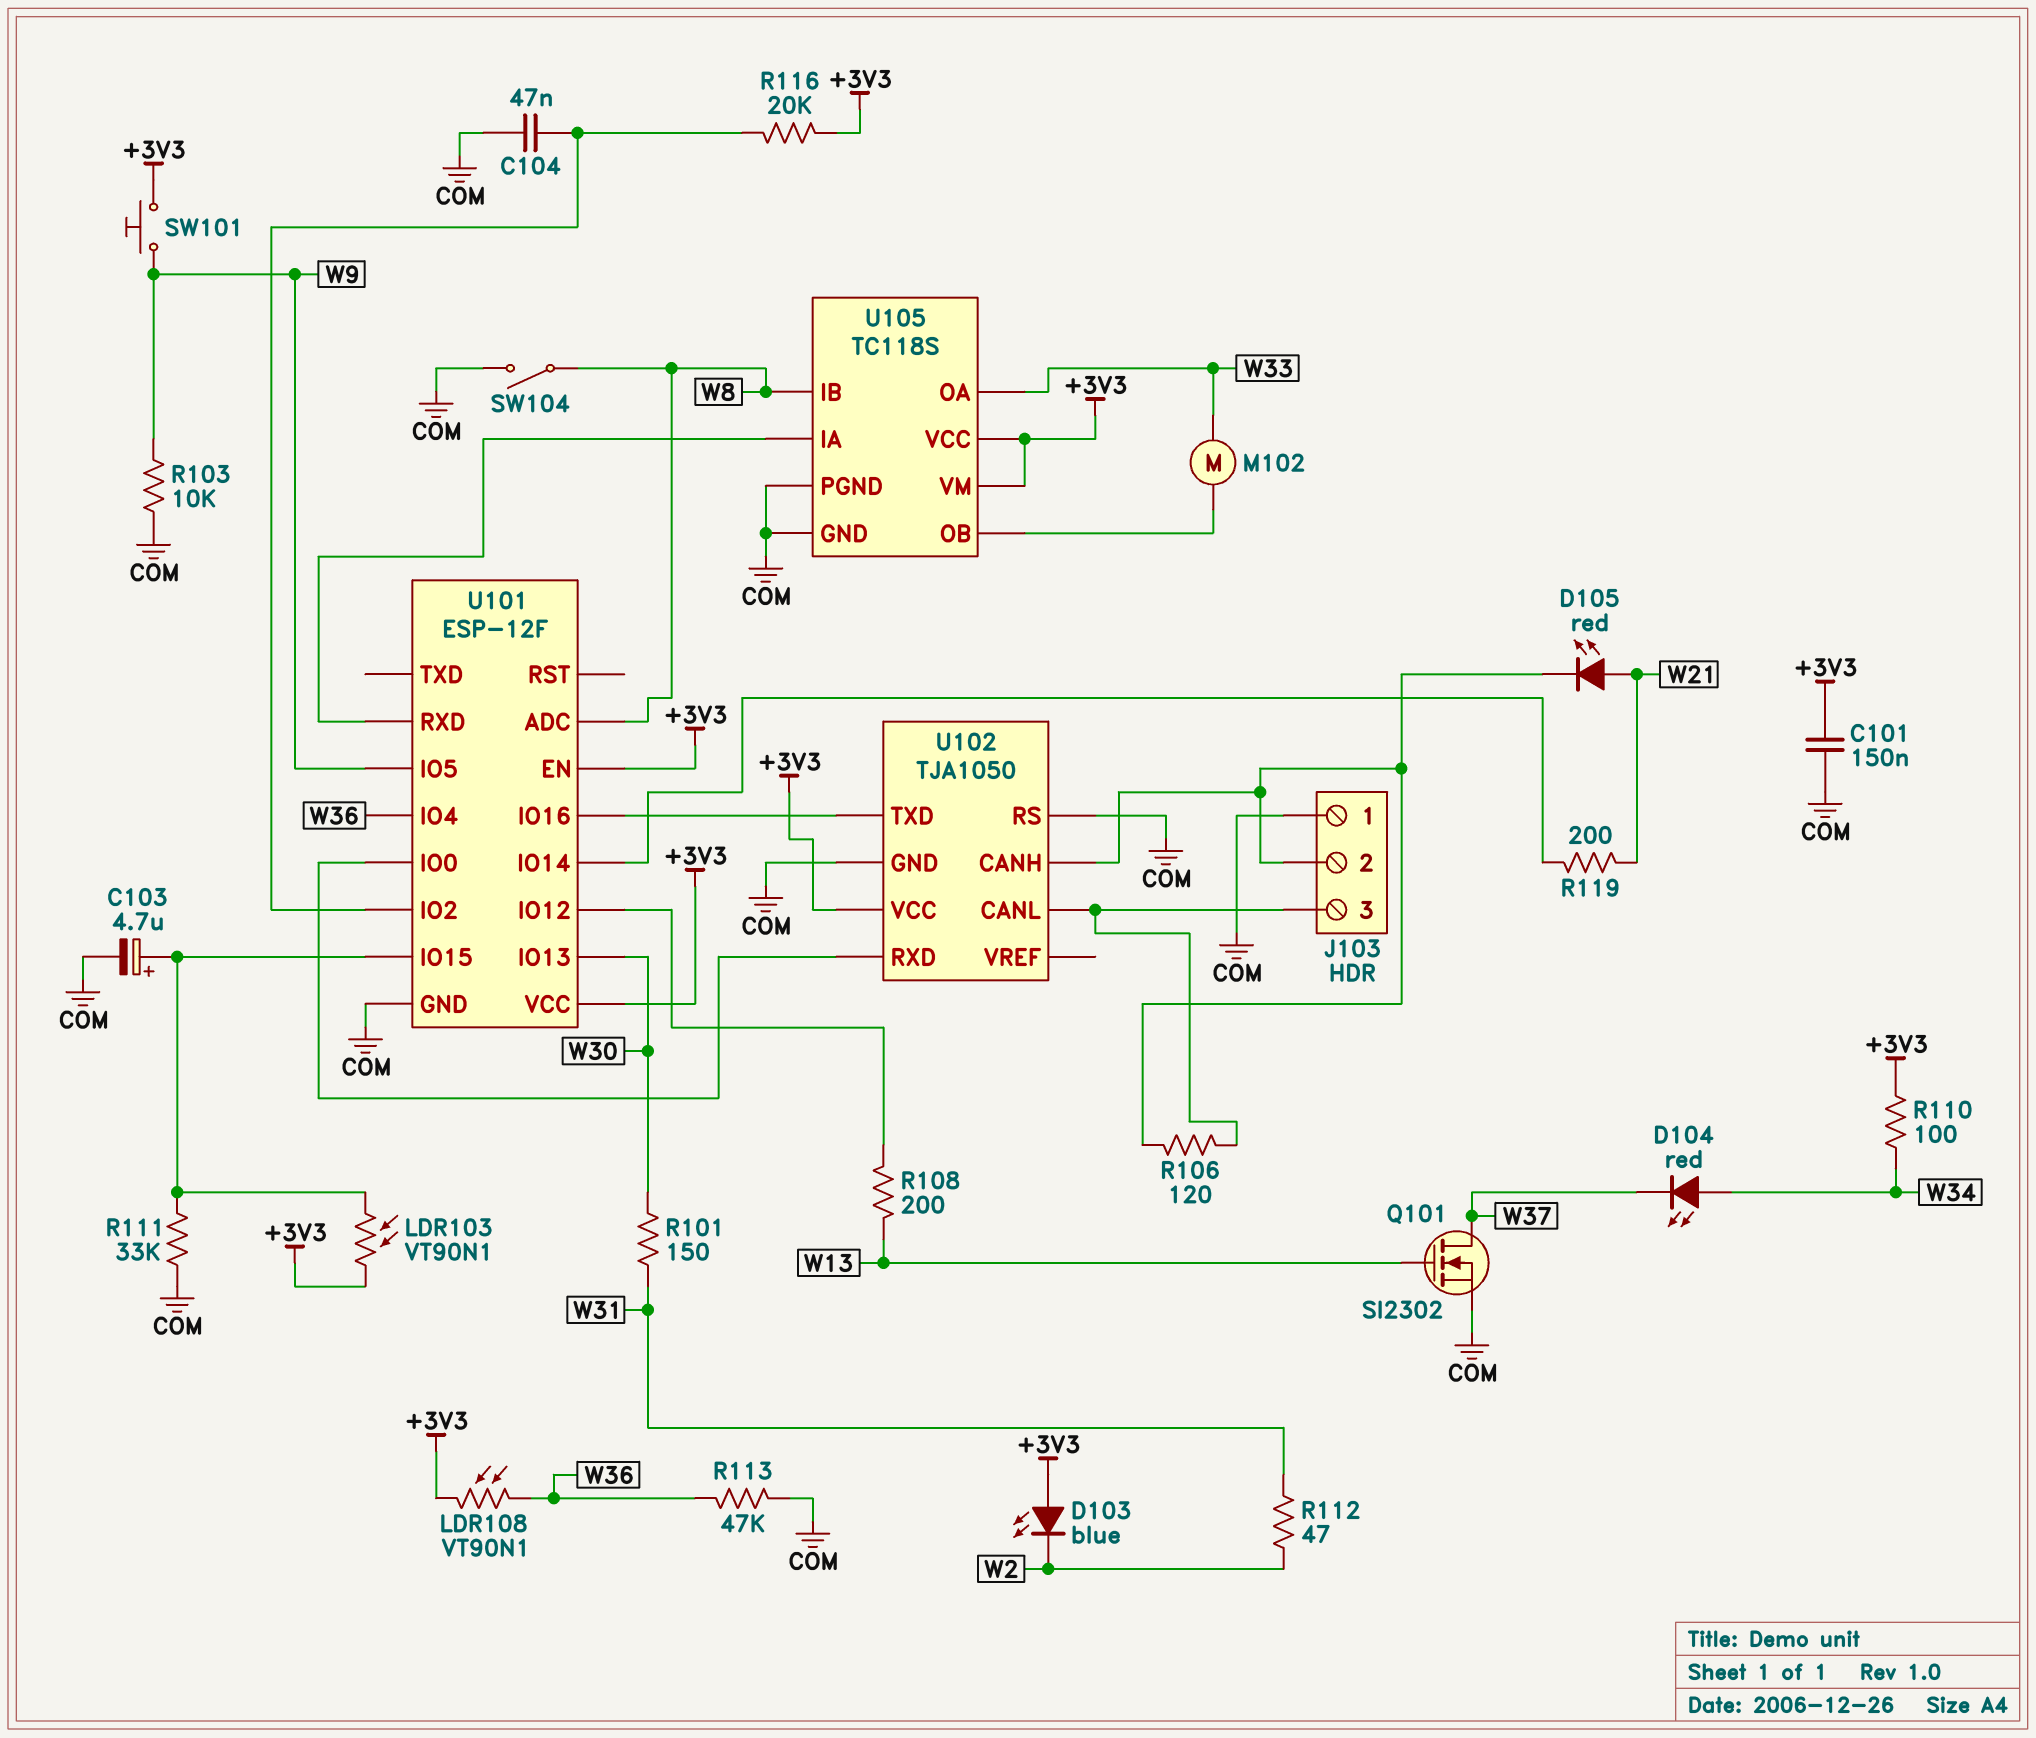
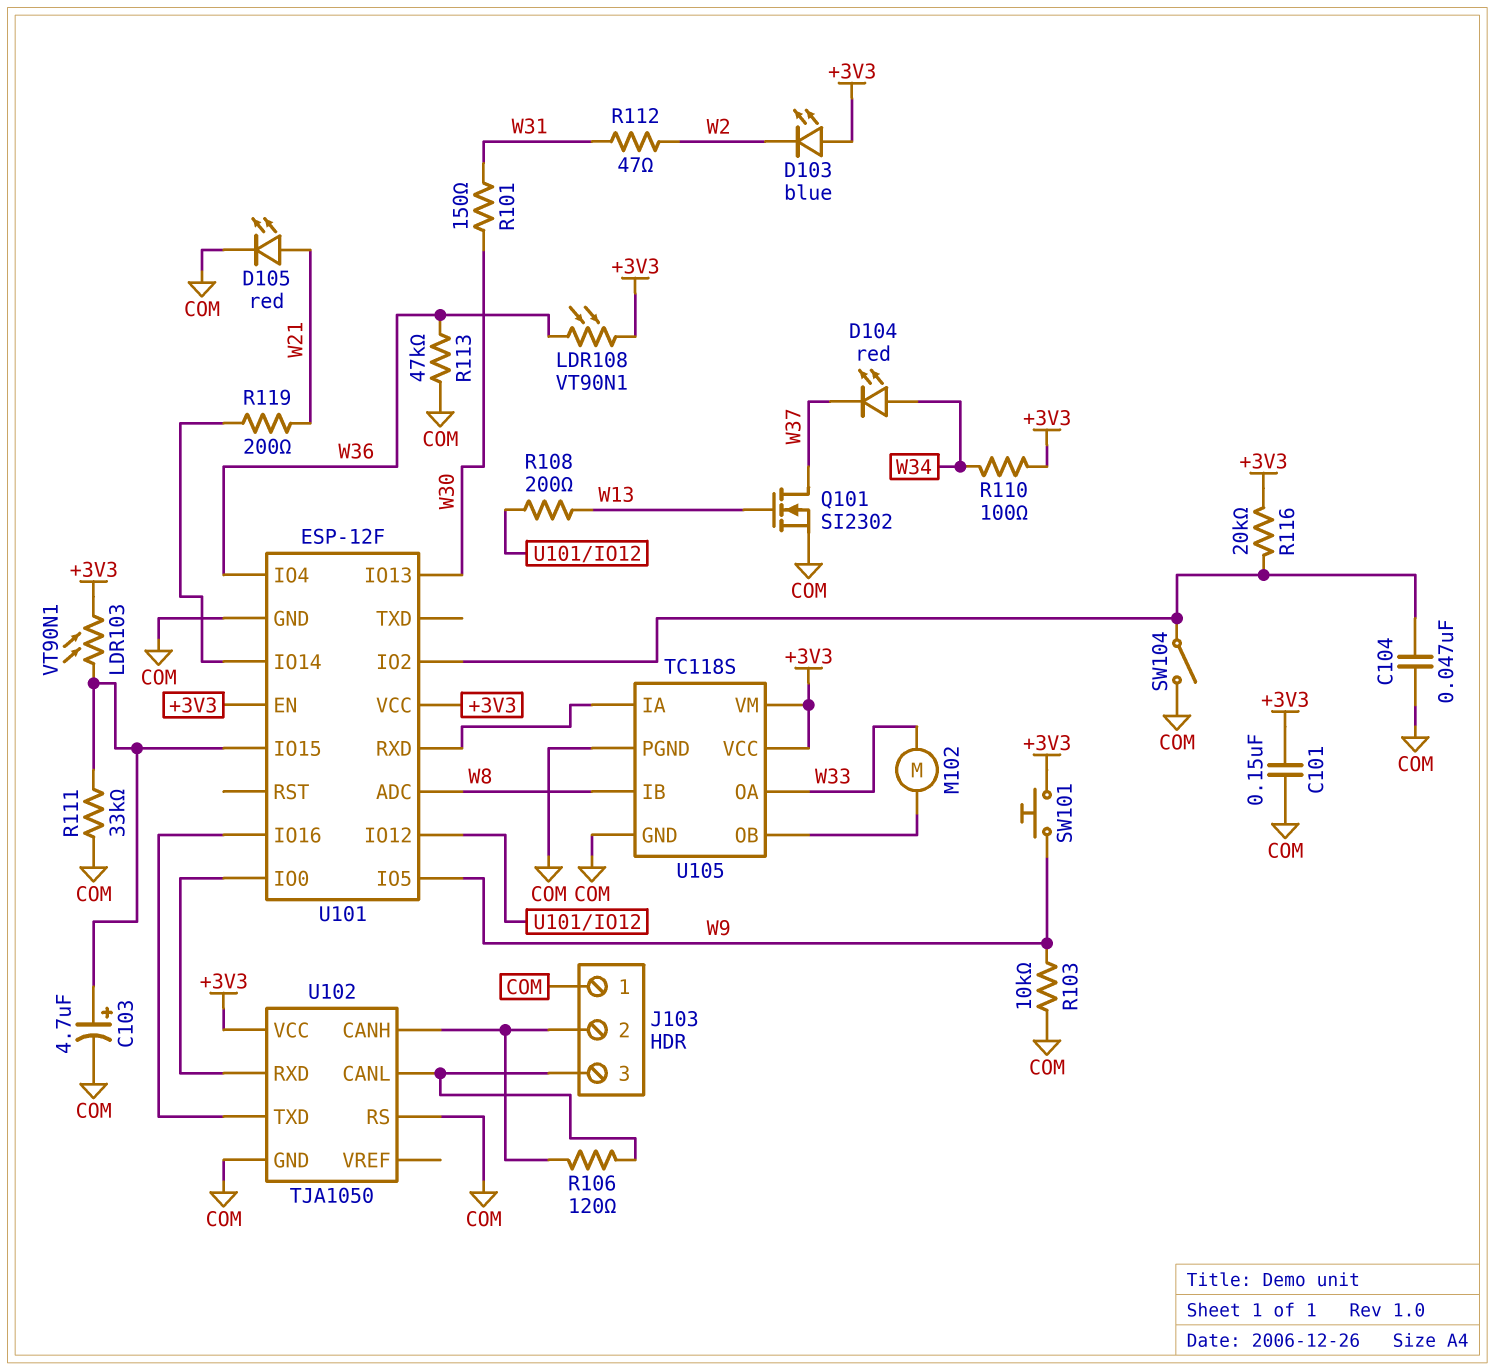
D105: LED red (A W21, K J103/2) -> LED red (A W21, K COM)
SW104: switch (COM, W8) -> switch (COM, U101/IO2)

